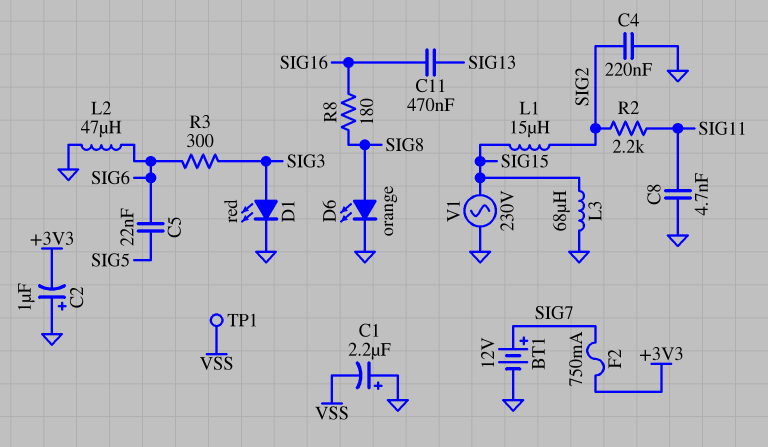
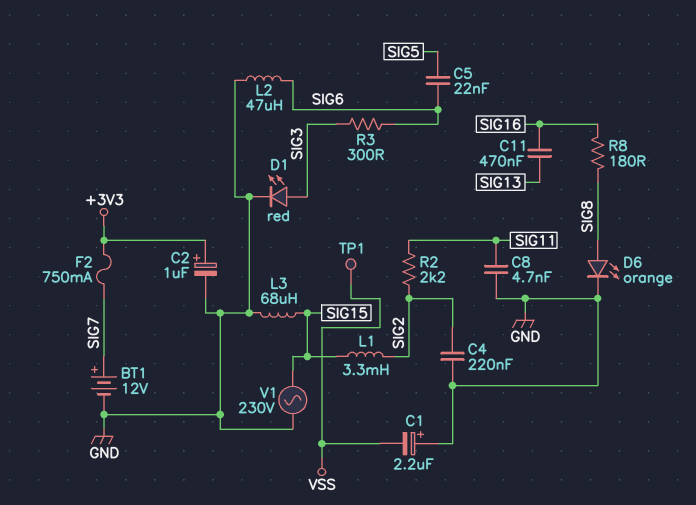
C2: 1uF (plus GND, minus +3V3) -> 1uF (plus +3V3, minus GND)
L1: 15uH (SIG2, SIG15) -> 3.3mH (SIG2, SIG15)

